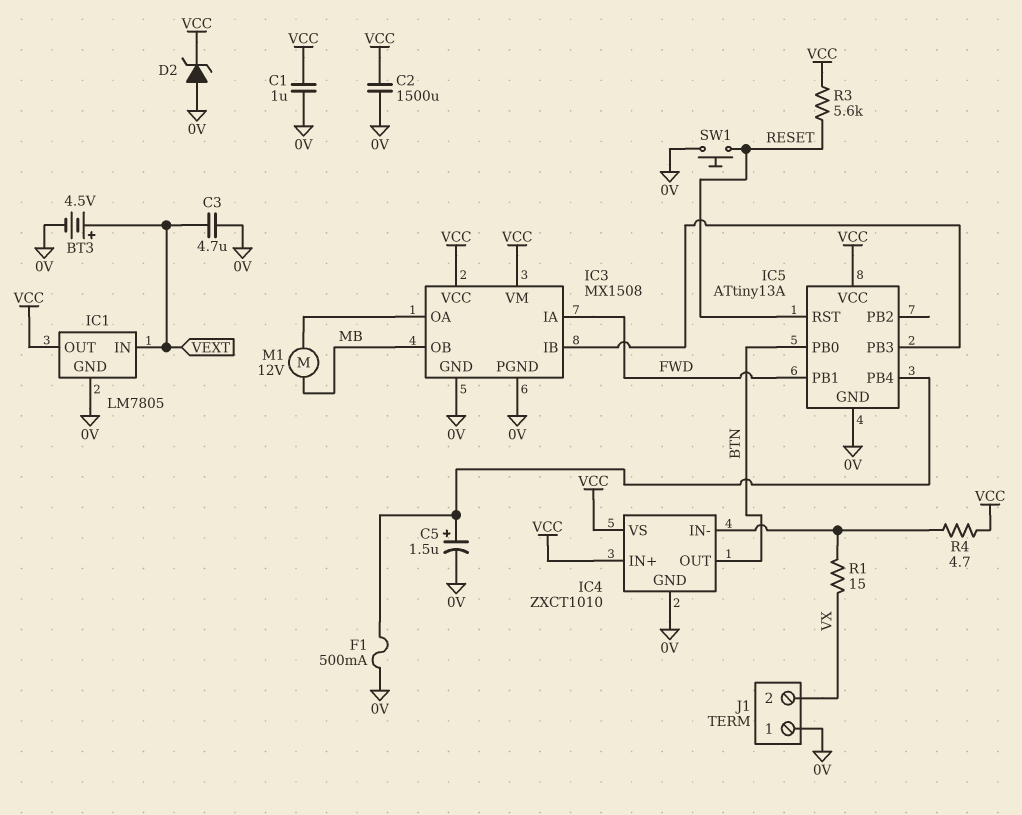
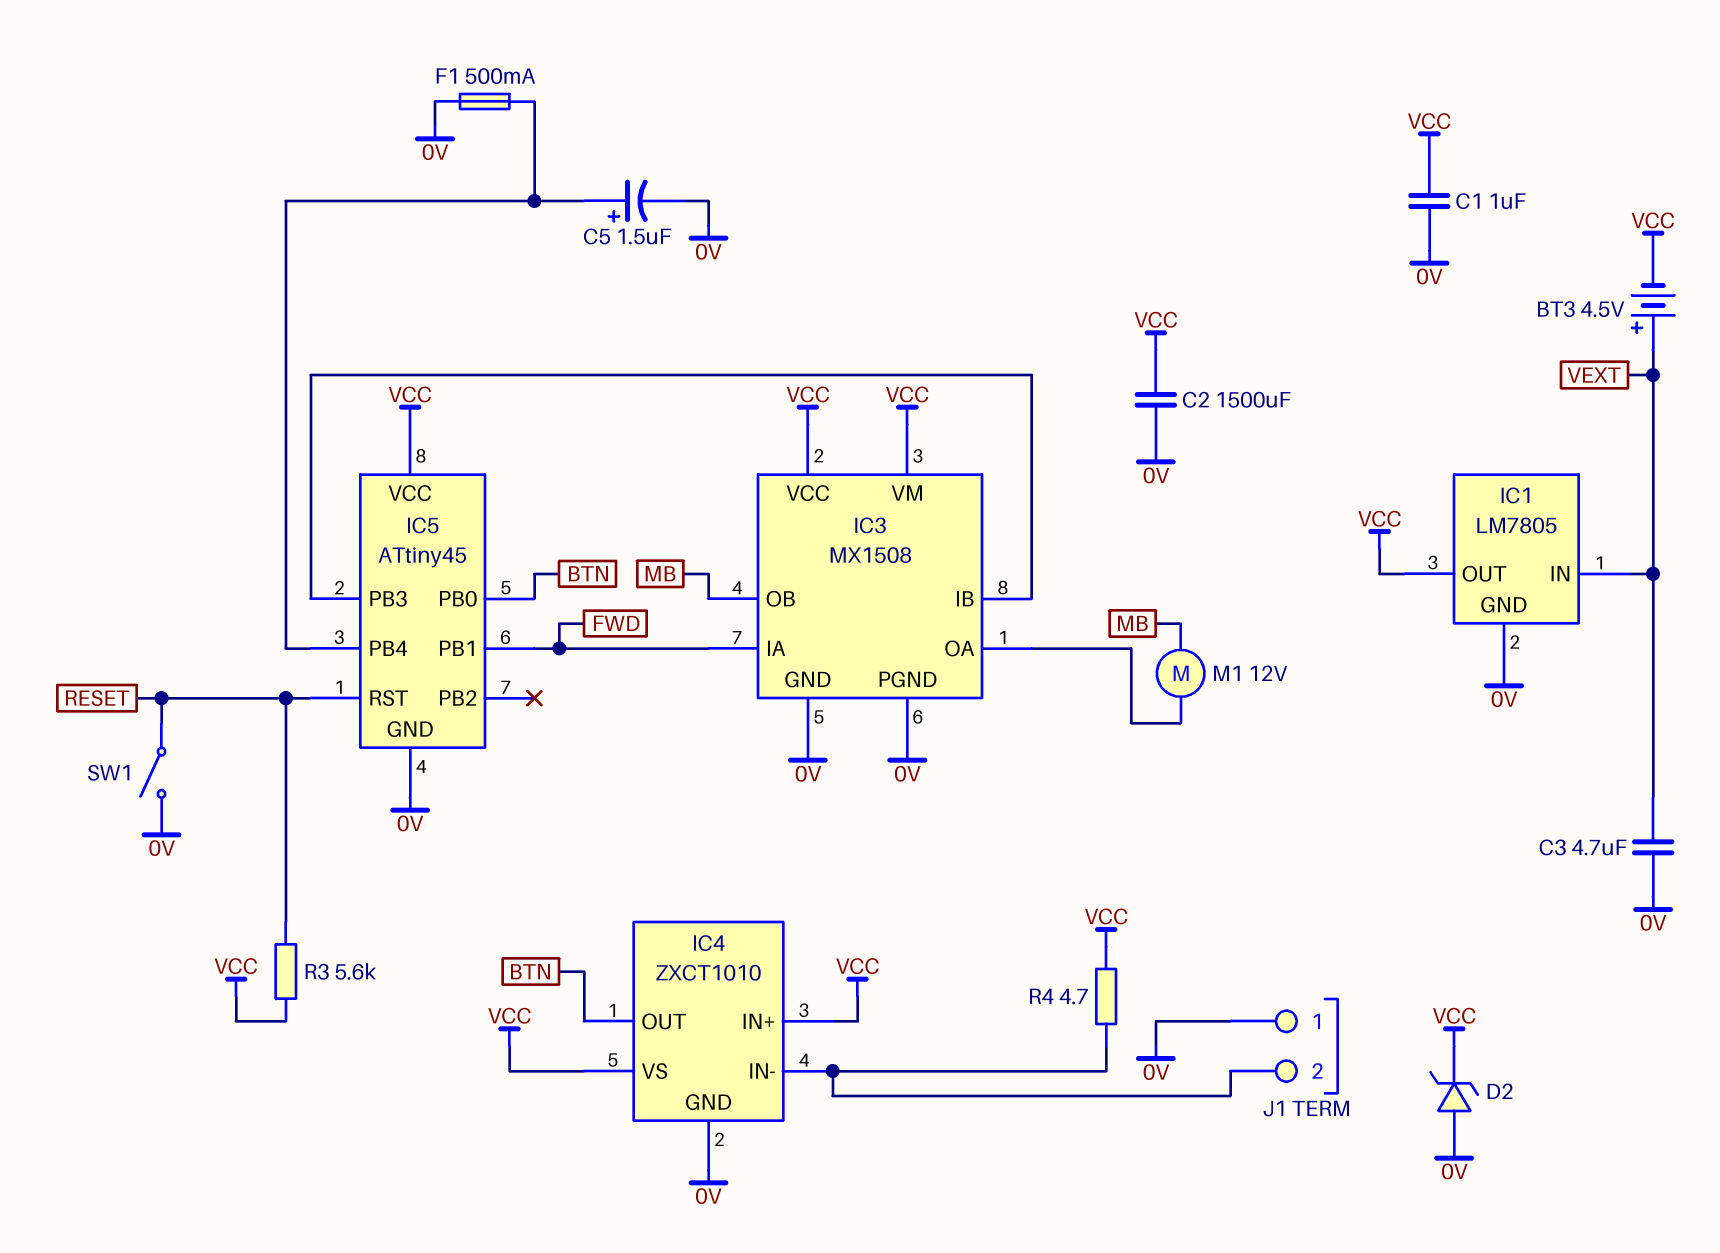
BT3: 4.5V (plus VEXT, minus 0V) -> 4.5V (plus VEXT, minus VCC)
IC5: ATtiny13A -> ATtiny45
J1 pin 2: VX -> IC4/IN-
R1: 15 (IC4/IN-, VX) -> none
SW1: button (0V, RESET) -> switch (0V, RESET)

